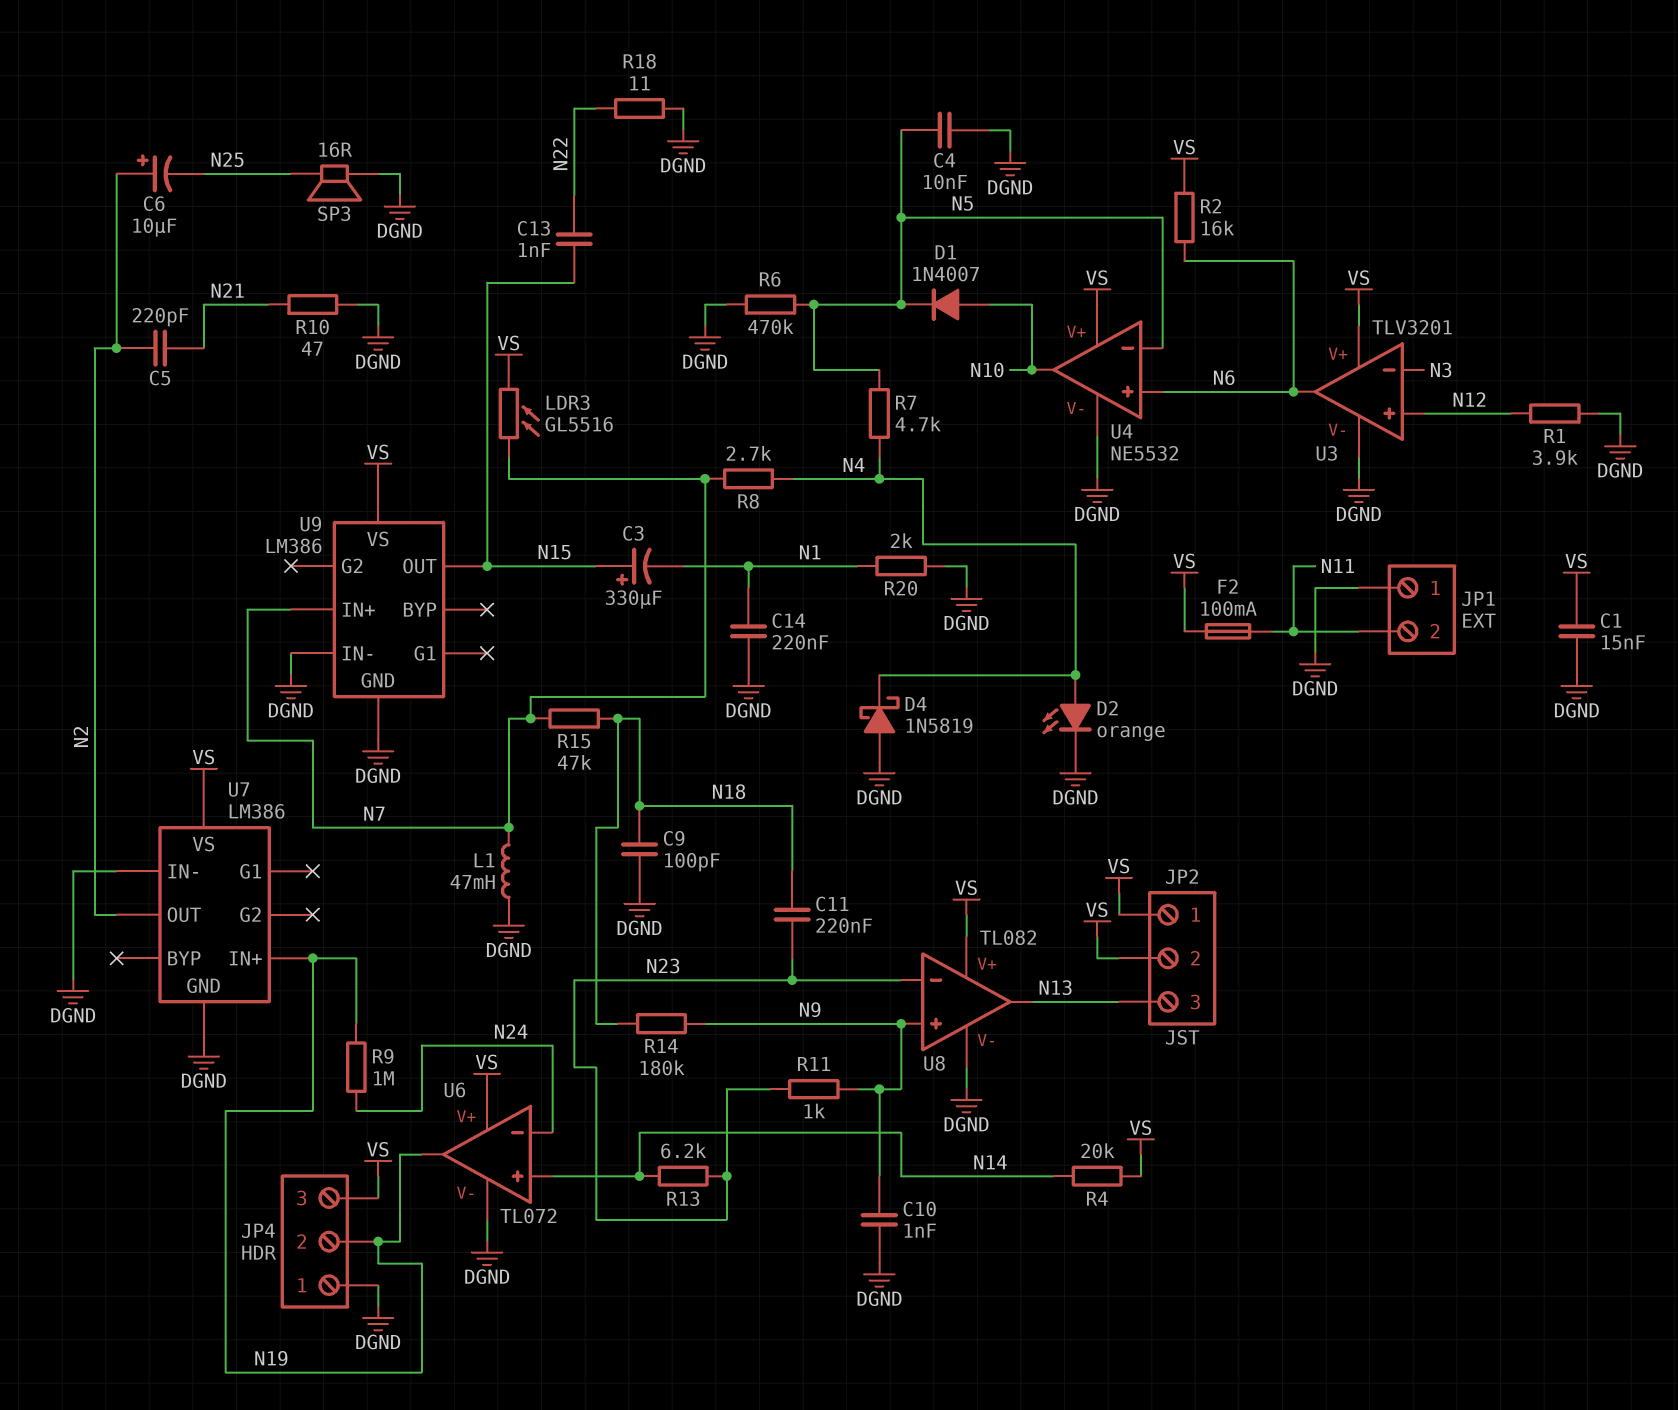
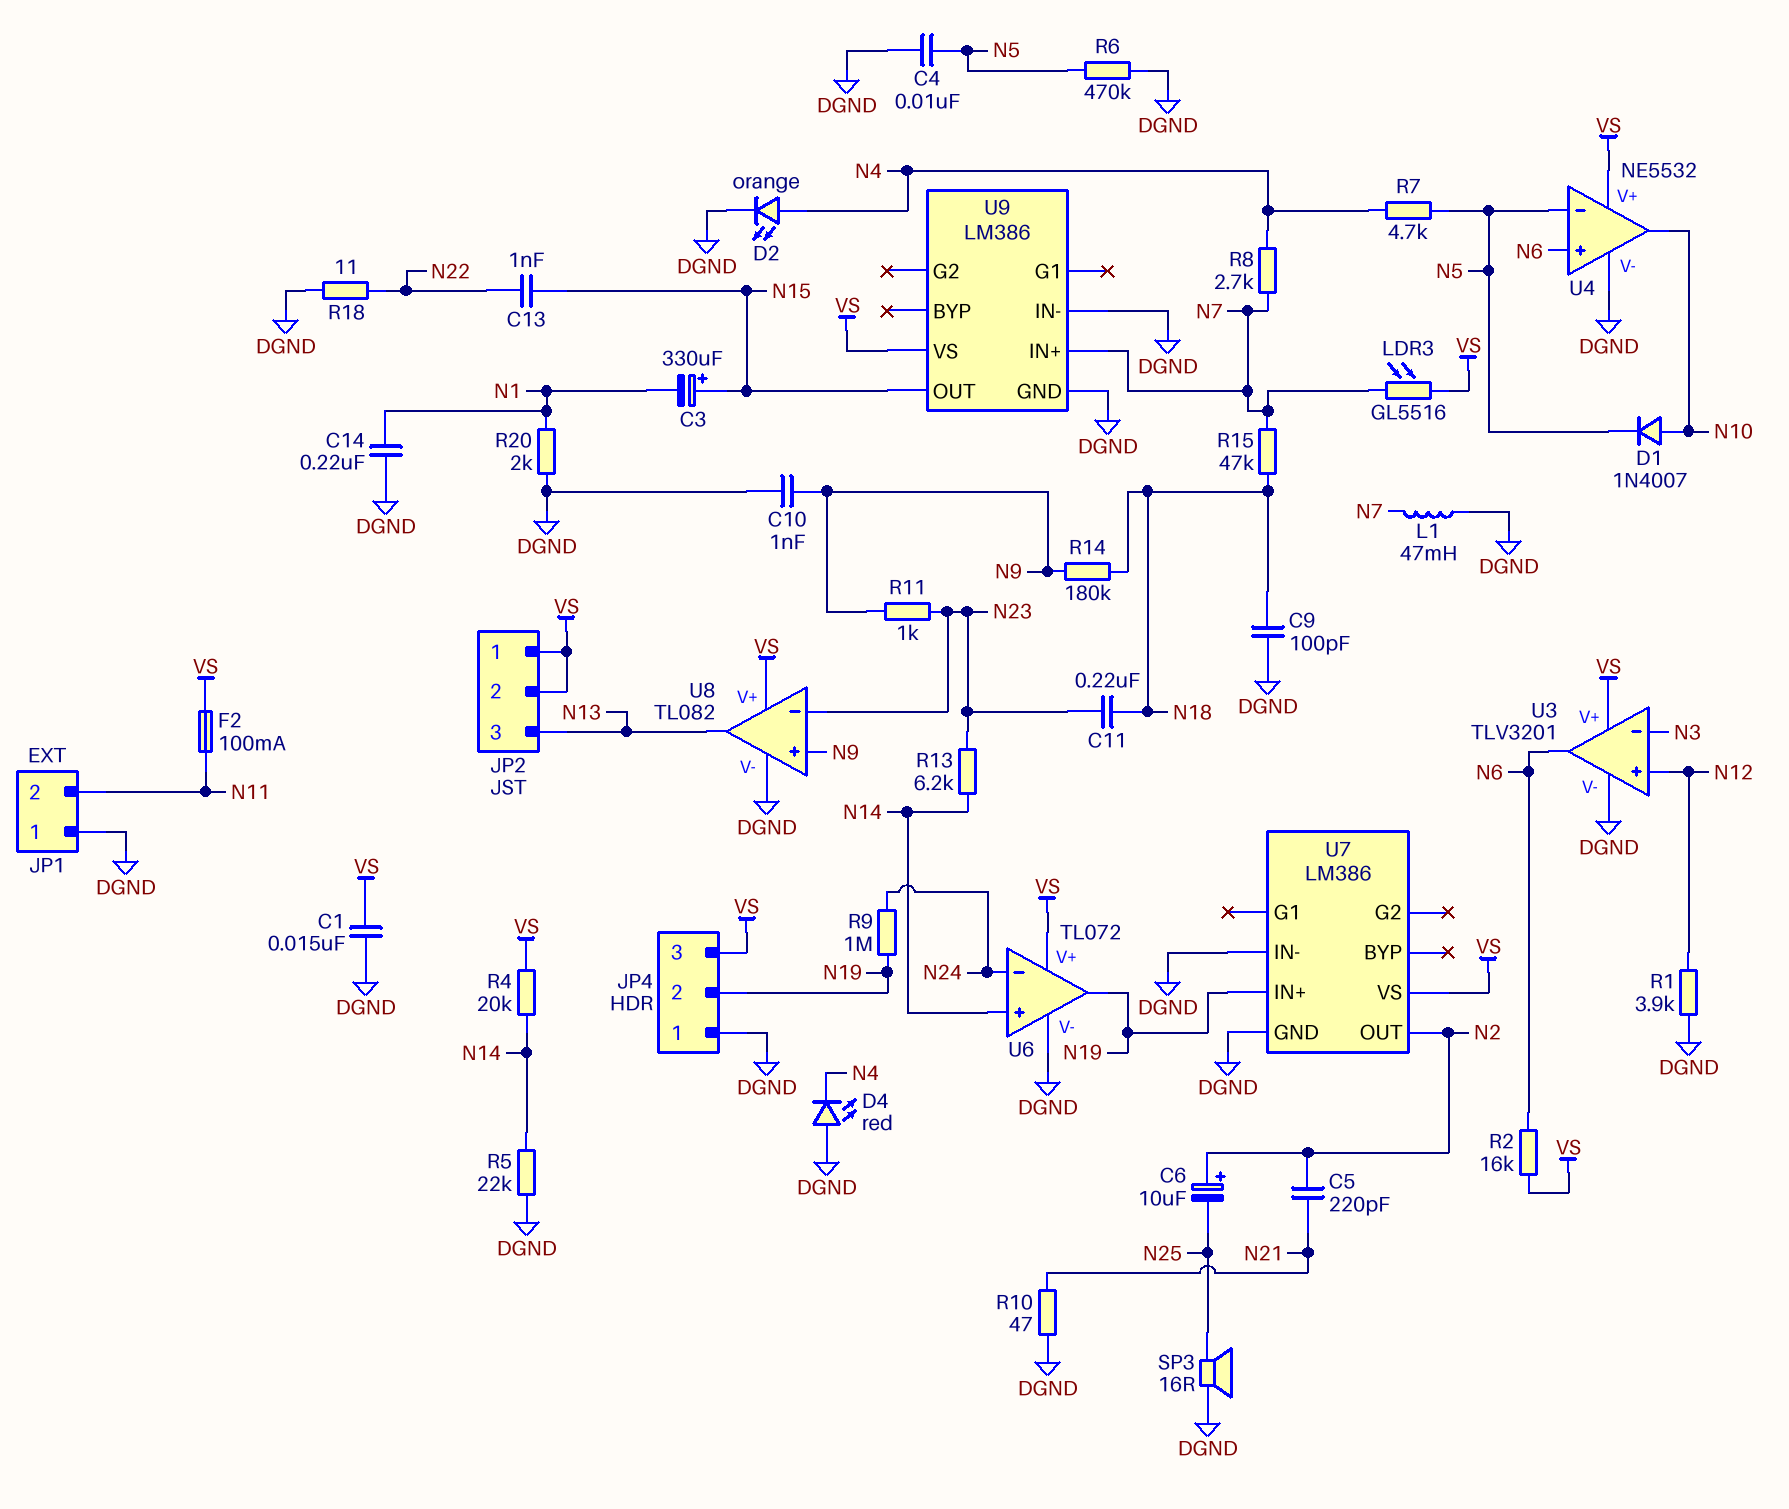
D4: schottky 1N5819 (A DGND, K N4) -> LED red (A DGND, K N4)
R5: none -> 22k (DGND, N14)

